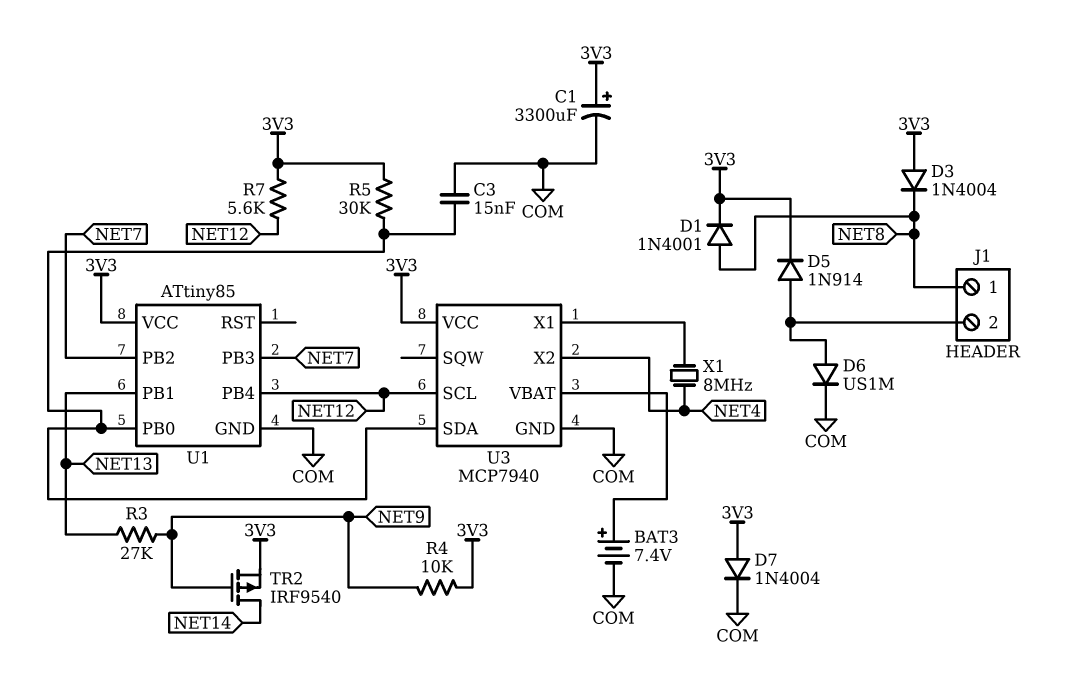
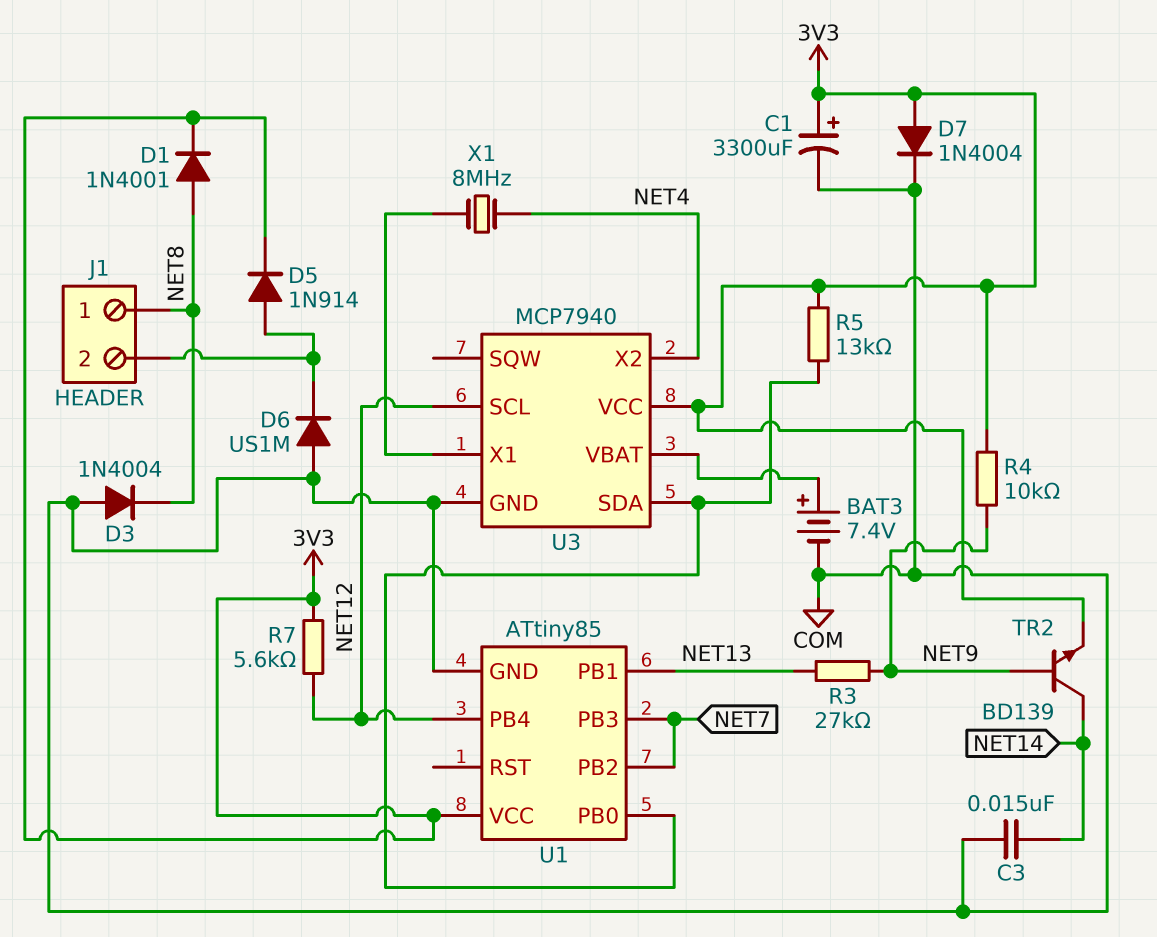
C3: 15nF (COM, U1/PB0) -> 15nF (COM, NET14)
D3: diode 1N4004 (A 3V3, K NET8) -> diode 1N4004 (A COM, K NET8)
D6: diode US1M (A J1/2, K COM) -> diode US1M (A COM, K J1/2)
R5: 30k (3V3, U1/PB0) -> 13k (3V3, U1/PB0)
TR2: PMOS IRF9540 (G NET9, D NET14, S 3V3) -> NPN BD139 (B NET9, C NET14, E 3V3)

